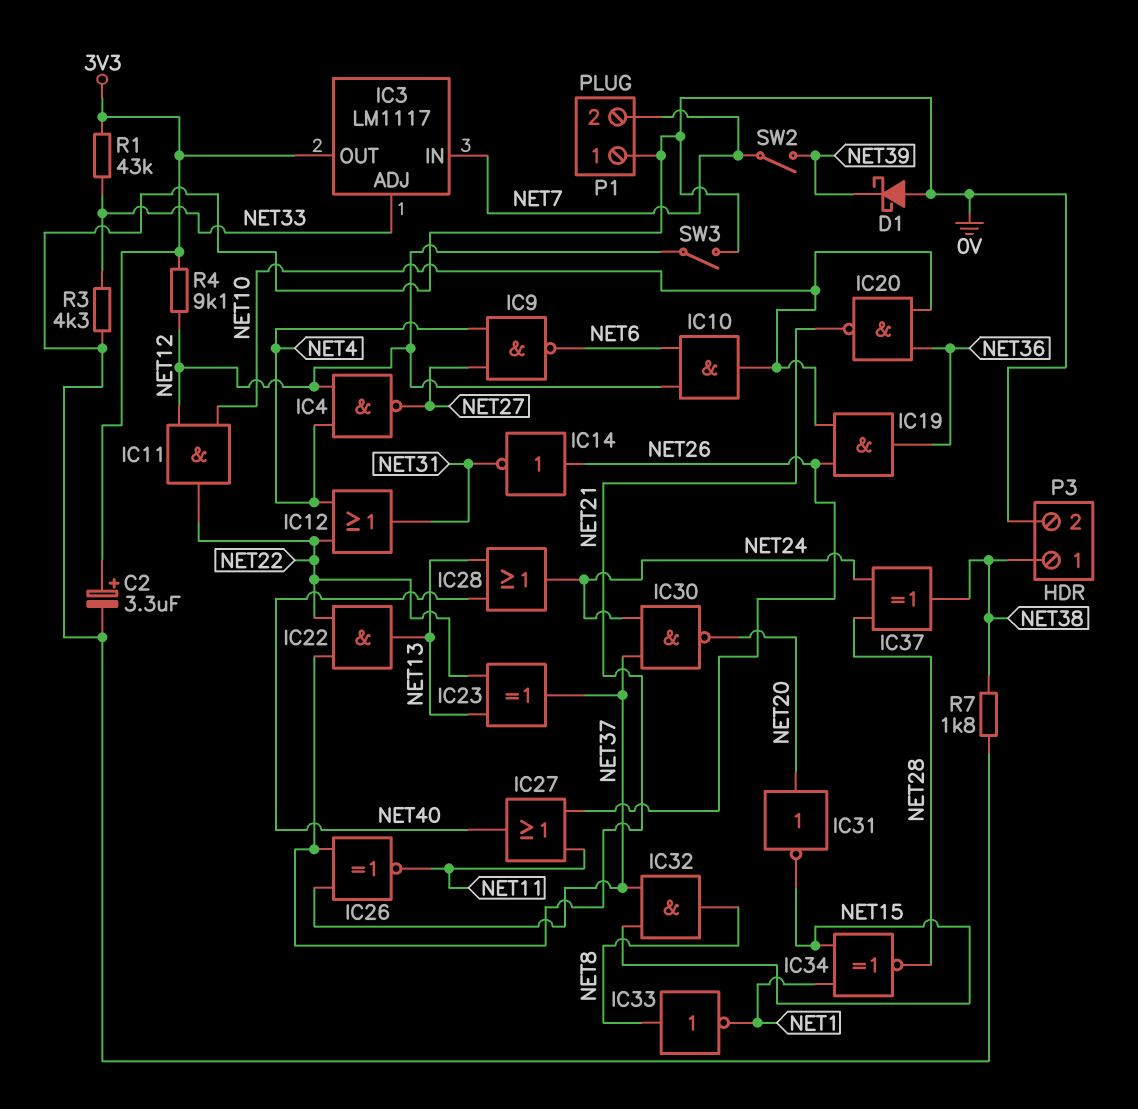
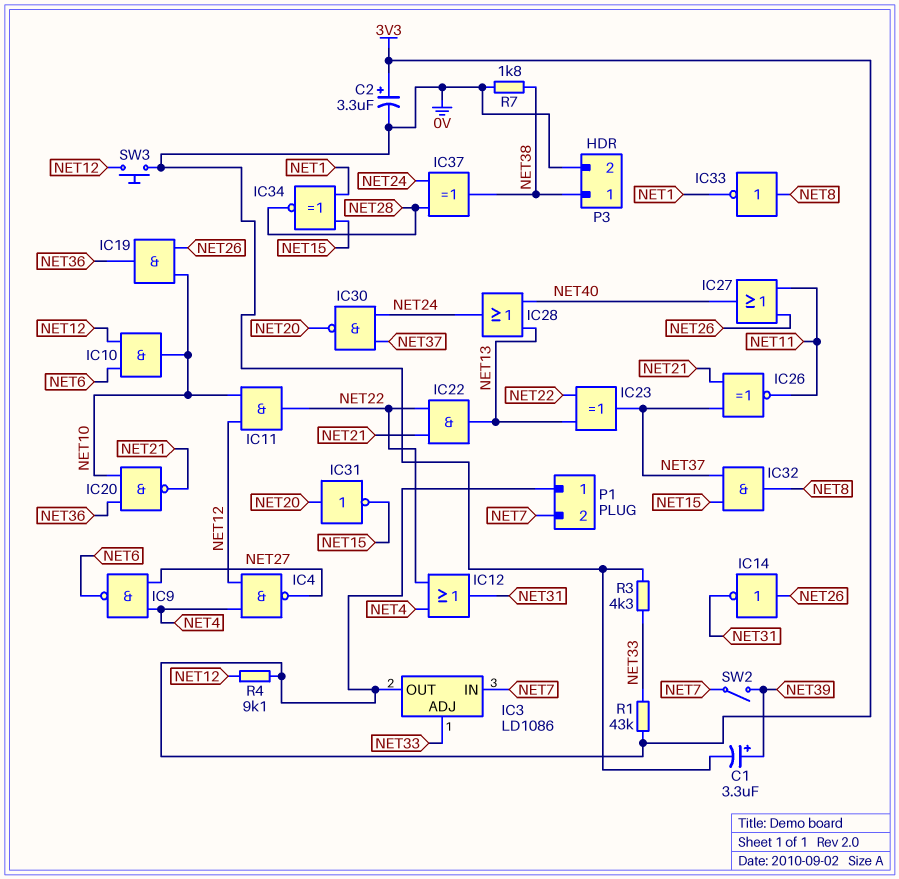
C1: none -> 3.3uF (plus NET39, minus 0V)
D1: schottky (A 0V, K NET39) -> none
IC3: LM1117 -> LD1086
P1 pin 1: 0V -> 3V3
SW3: switch (0V, NET12) -> button (0V, NET12)

